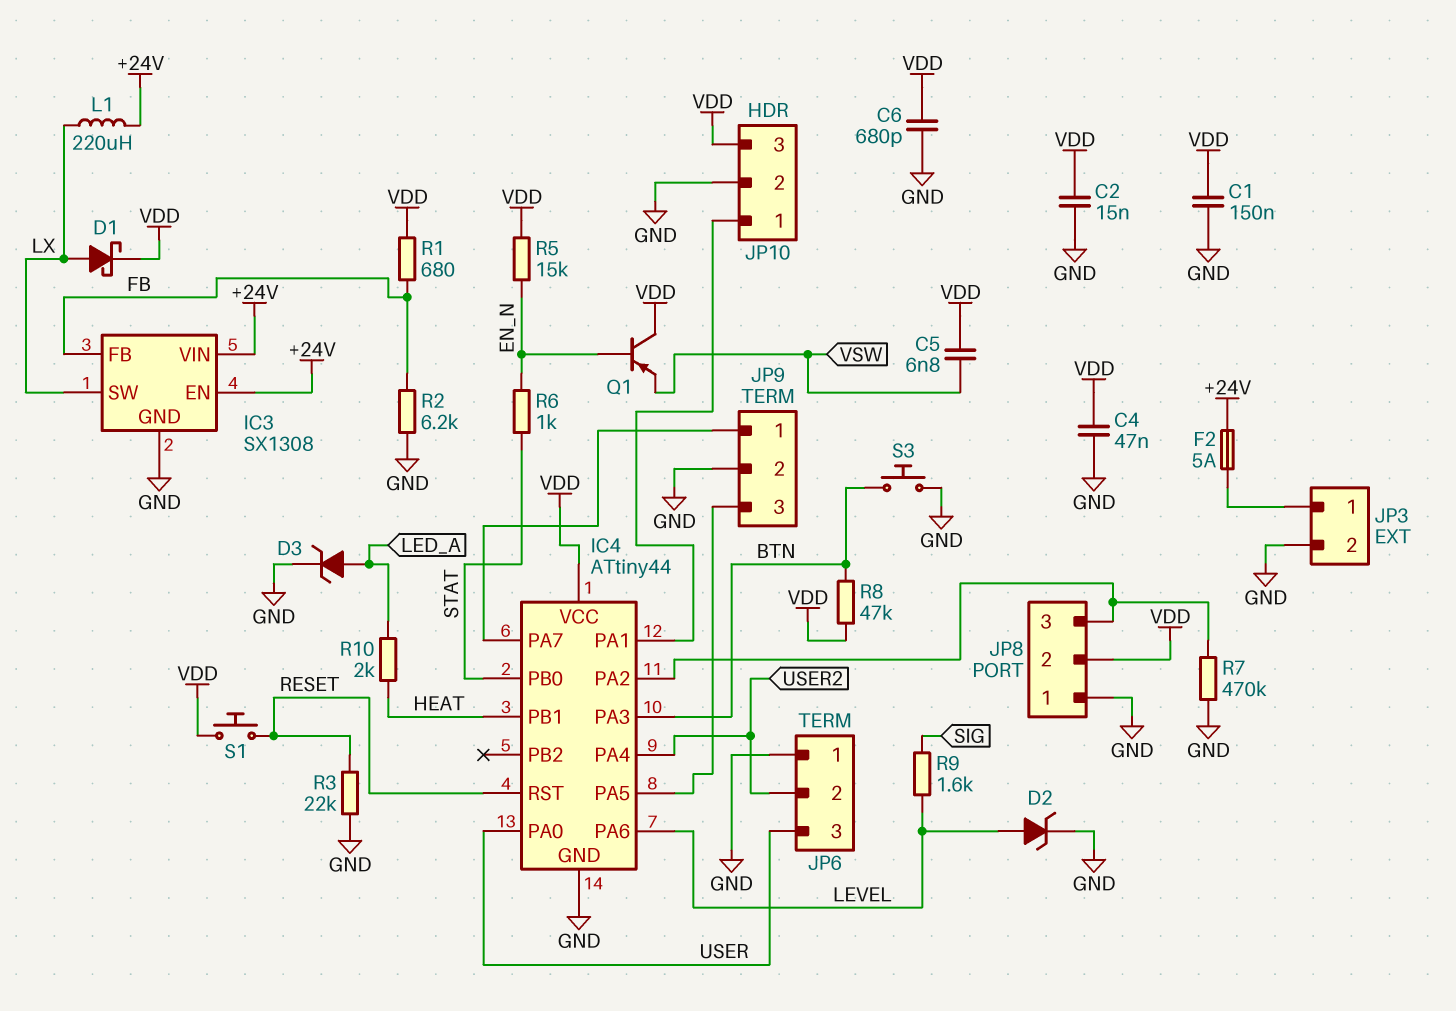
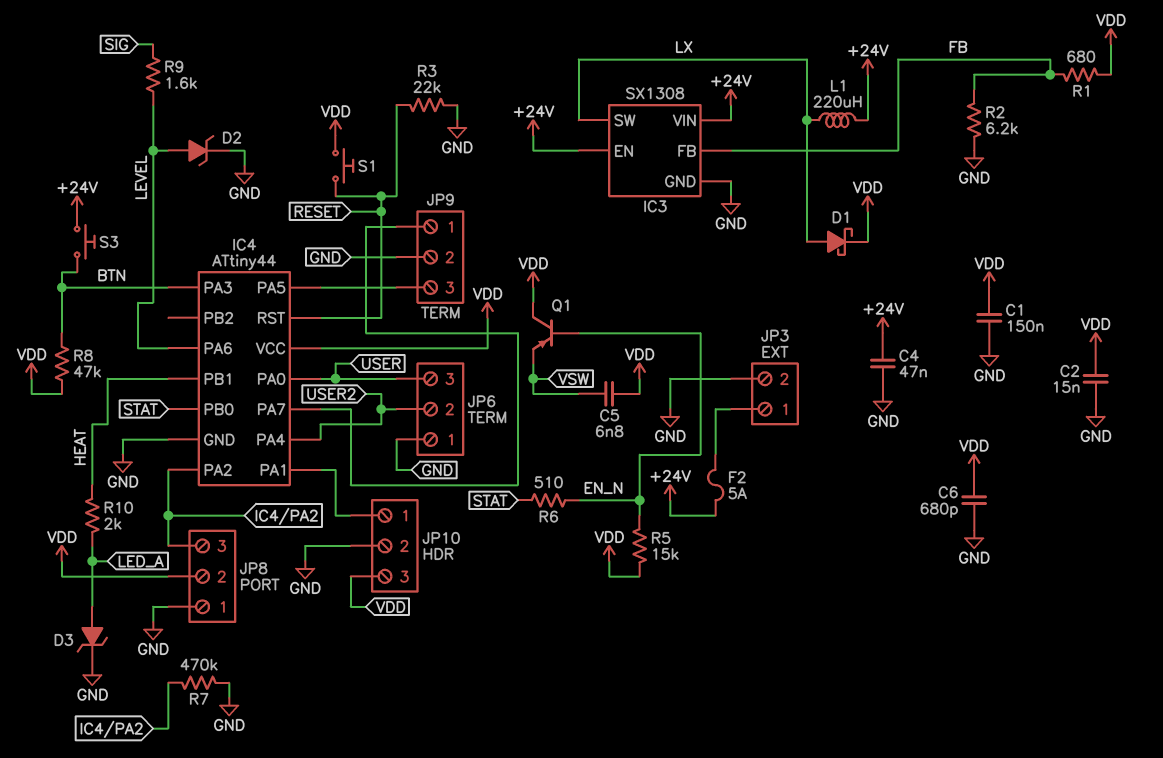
C4: 47nF (GND, VDD) -> 47nF (+24V, GND)
R6: 1k (EN_N, STAT) -> 510 (EN_N, STAT)
S3: button (BTN, GND) -> button (+24V, BTN)

